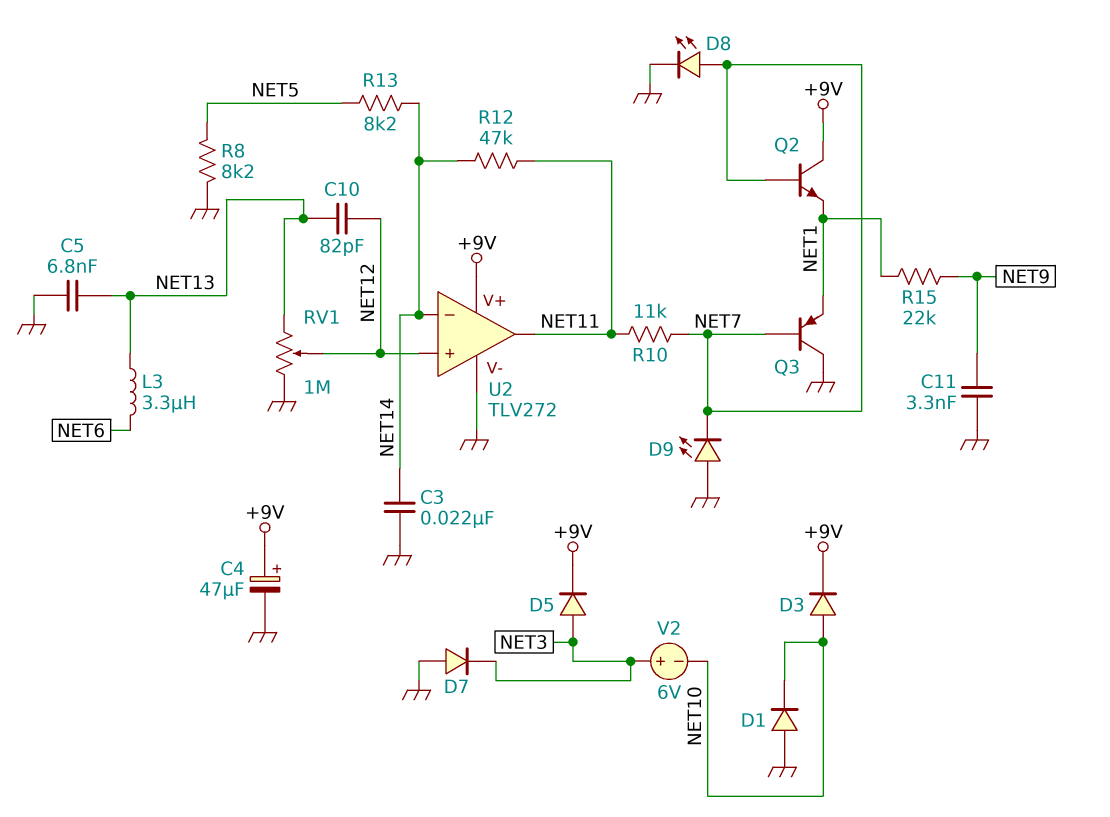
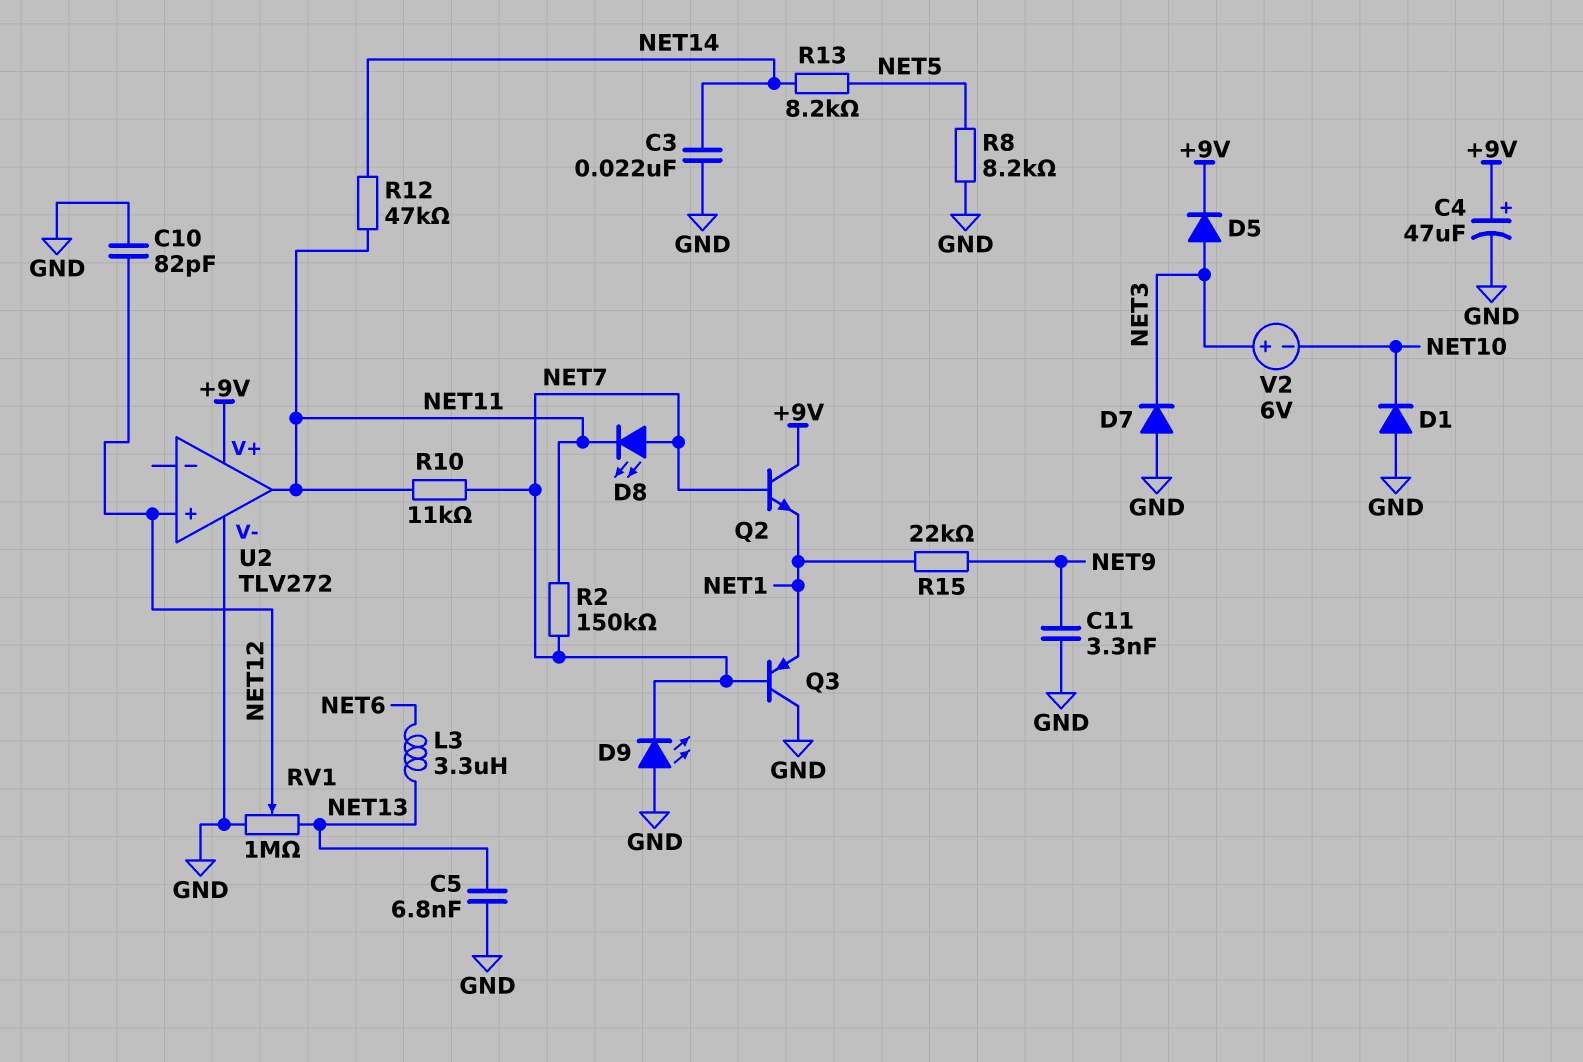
C10: 82pF (NET12, NET13) -> 82pF (GND, NET12)
D3: diode (A NET10, K +9V) -> none
D8: LED (A NET7, K GND) -> LED (A NET7, K NET11)
R2: none -> 150k (NET7, NET11)
U2 pin in-: NET14 -> none

